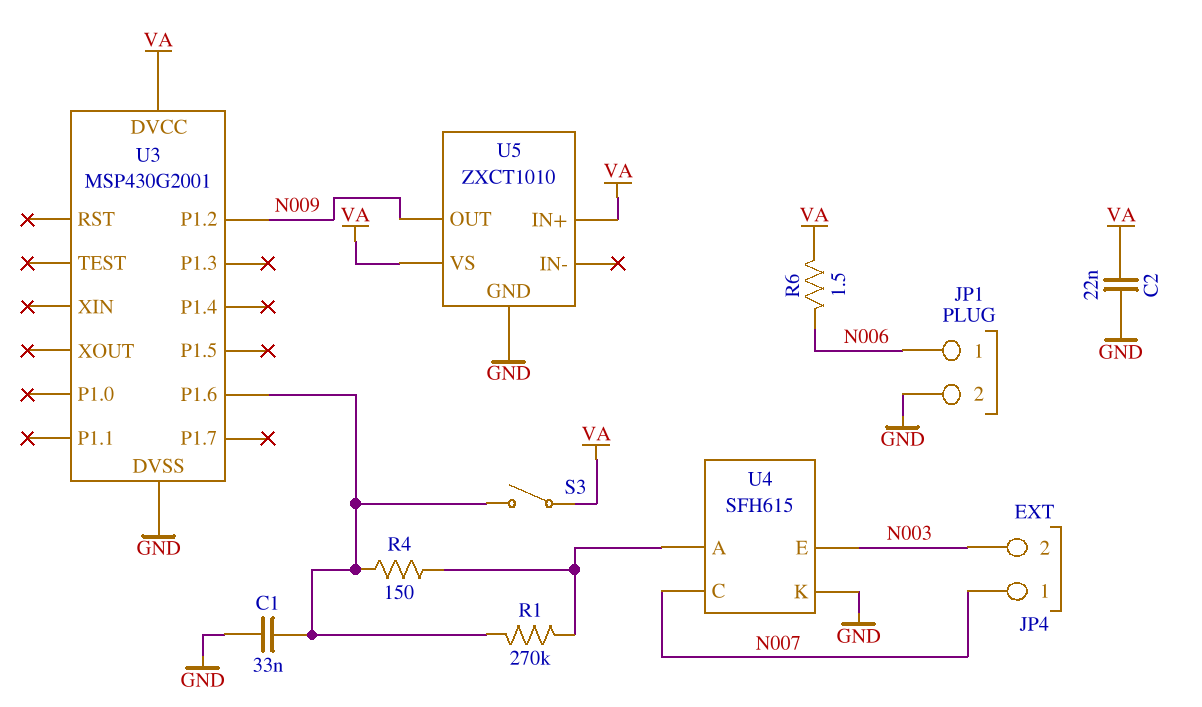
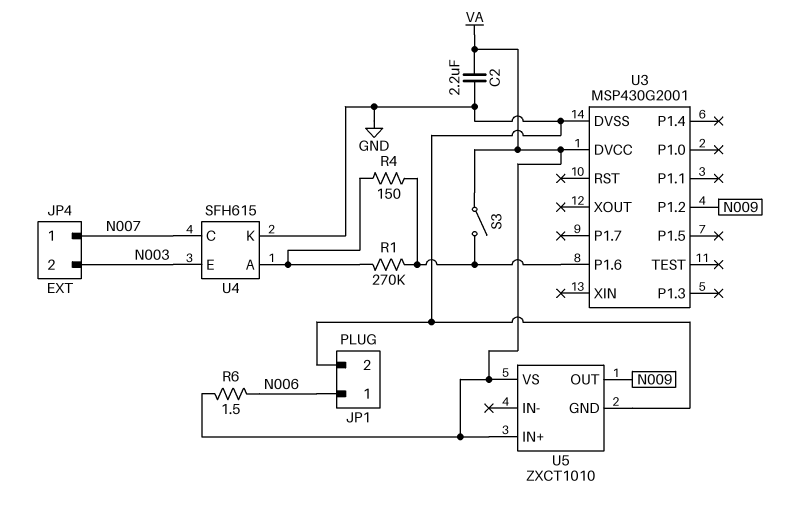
C1: 33nF (GND, U3/P1.6) -> none
C2: 22nF (GND, VA) -> 2.2uF (GND, VA)

